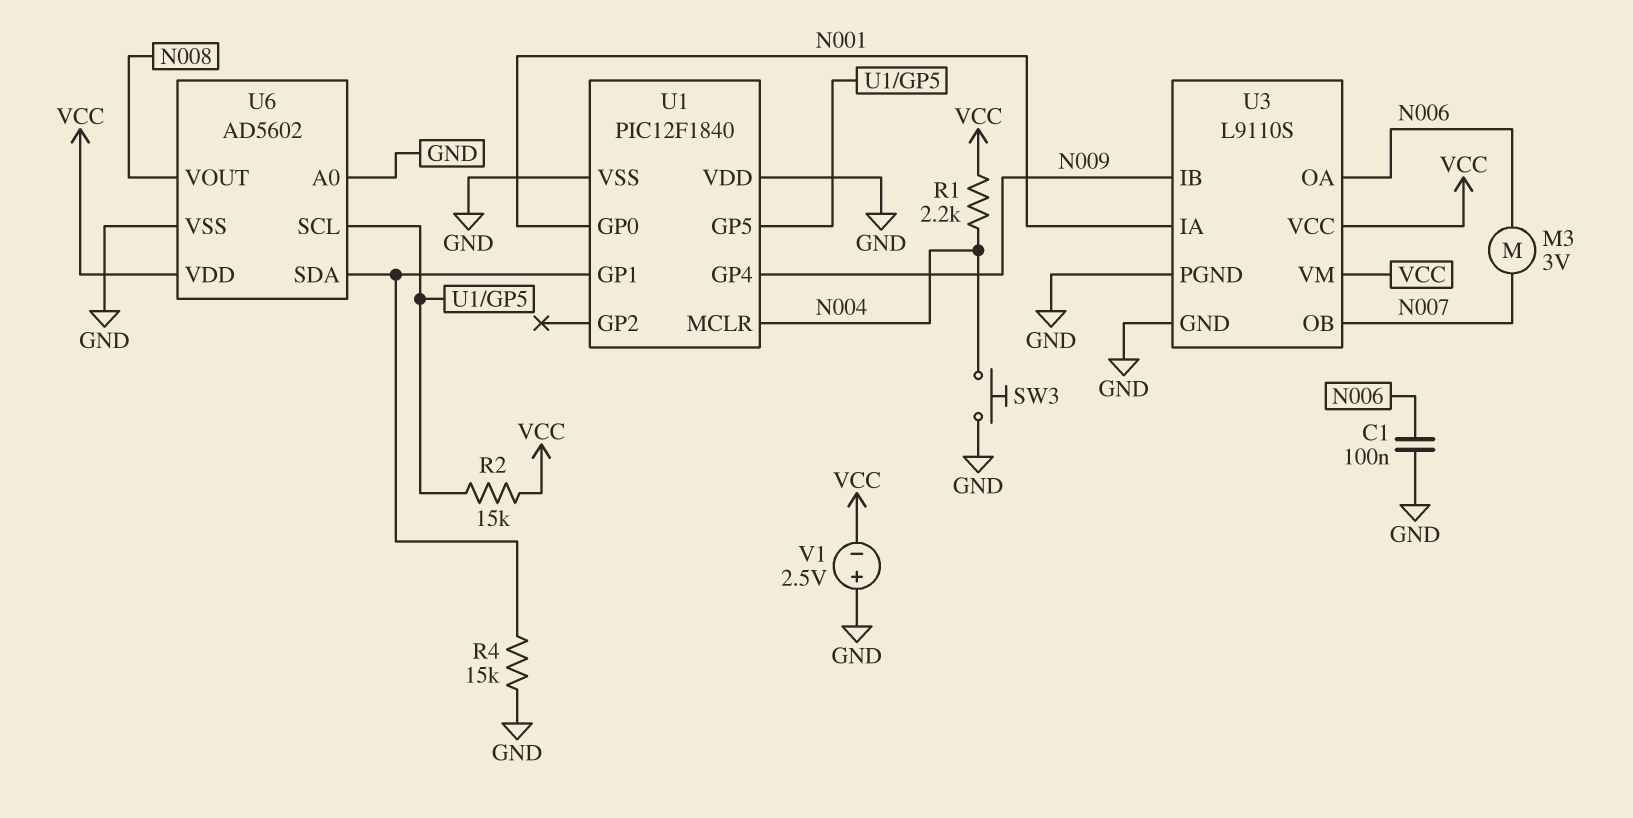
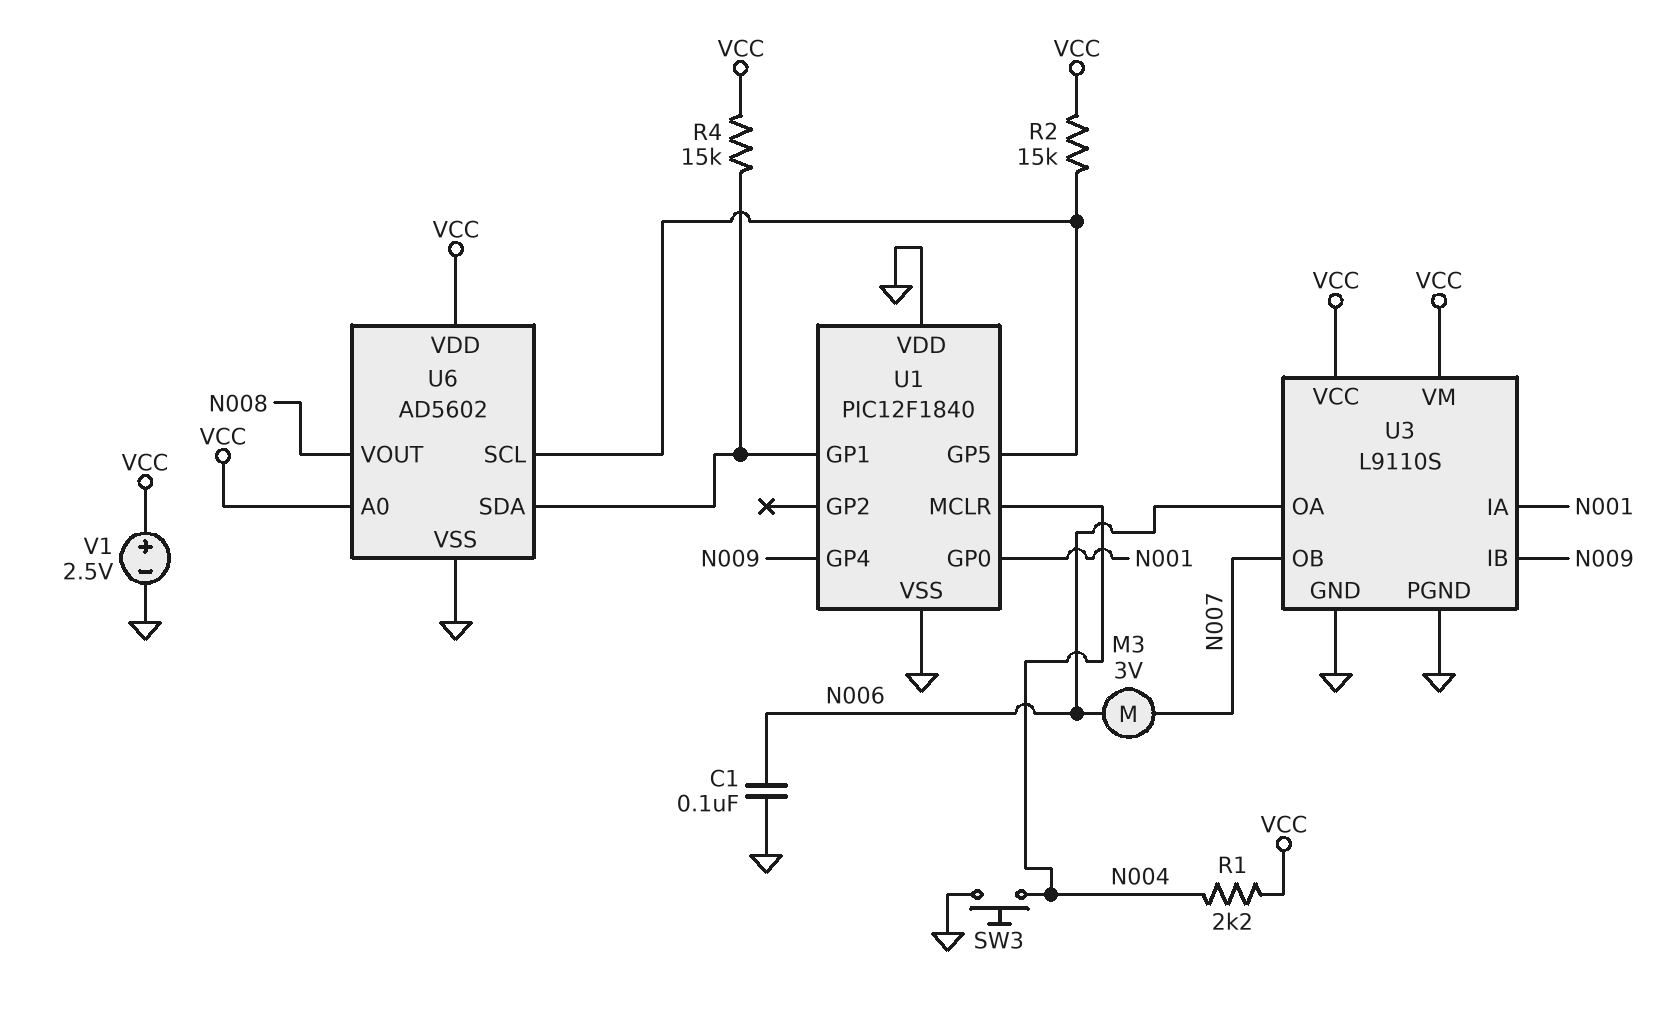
R4: 15k (GND, U1/GP1) -> 15k (U1/GP1, VCC)
U6 pin A0: GND -> VCC
V1: 2.5V (plus GND, minus VCC) -> 2.5V (plus VCC, minus GND)

